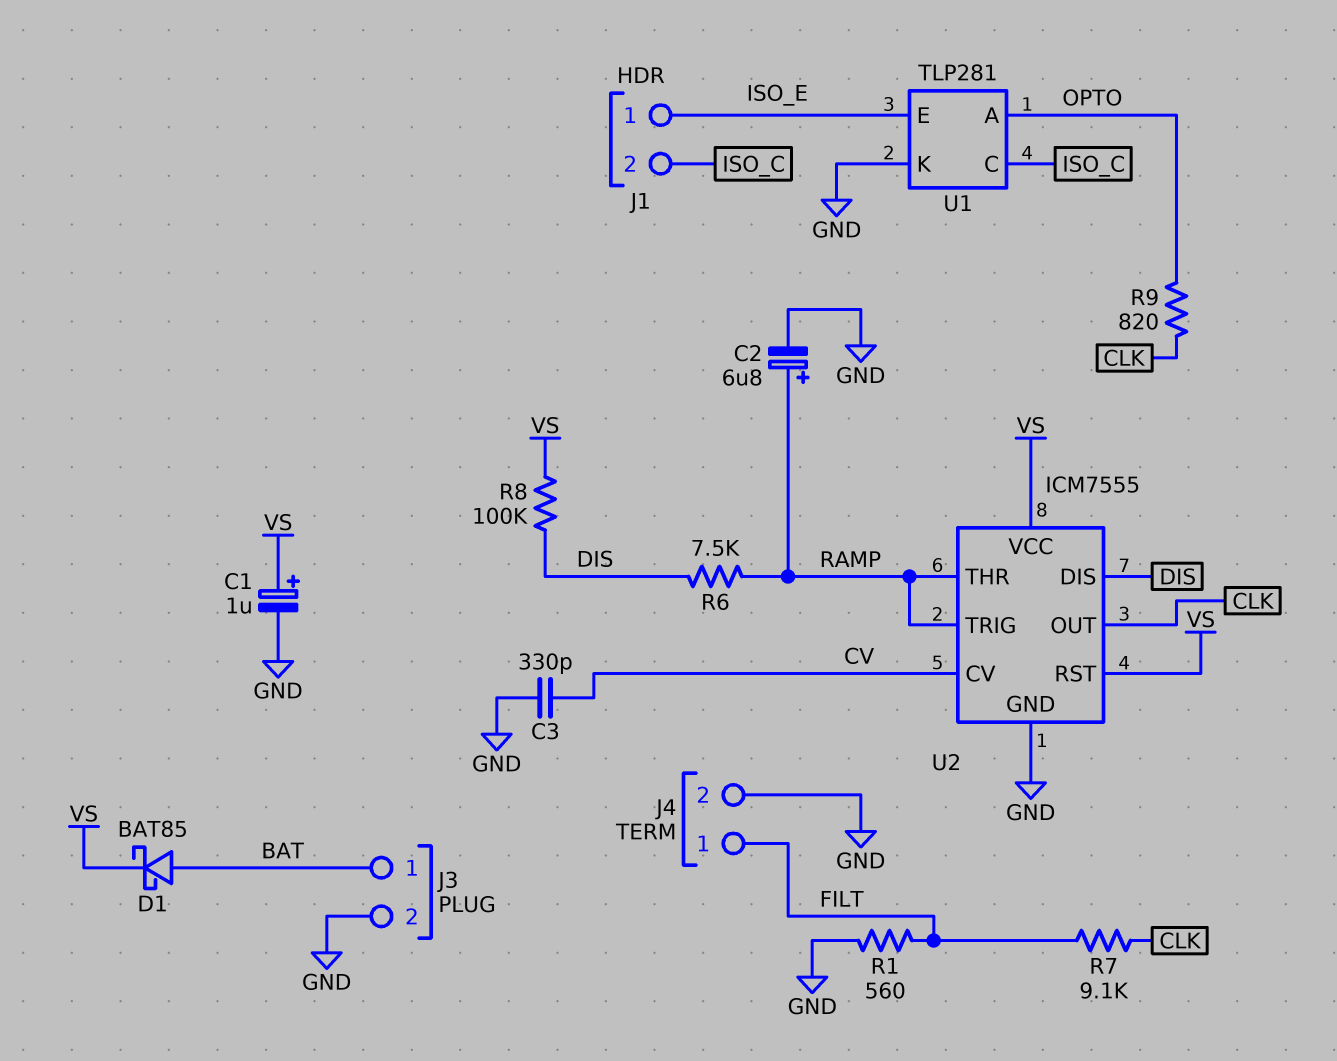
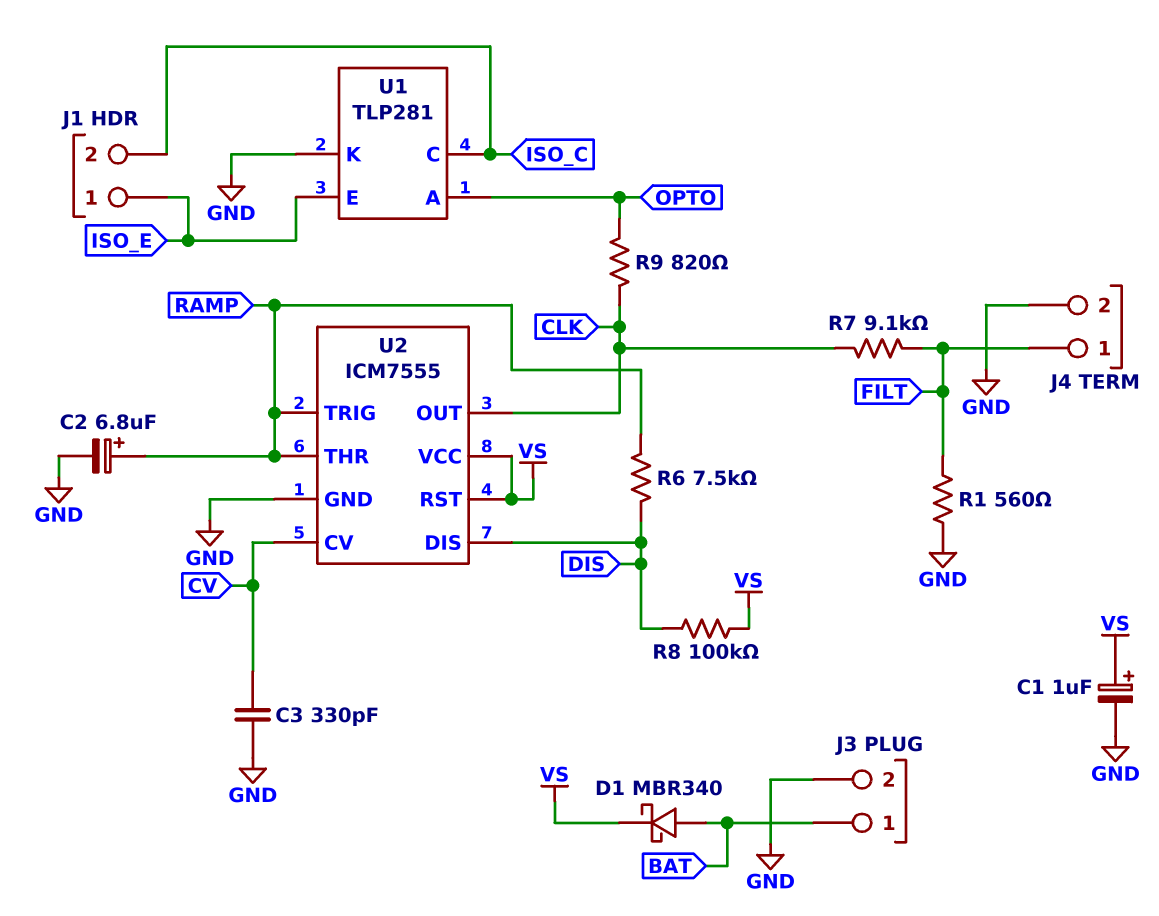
D1: schottky BAT85 (A BAT, K VS) -> schottky MBR340 (A BAT, K VS)

